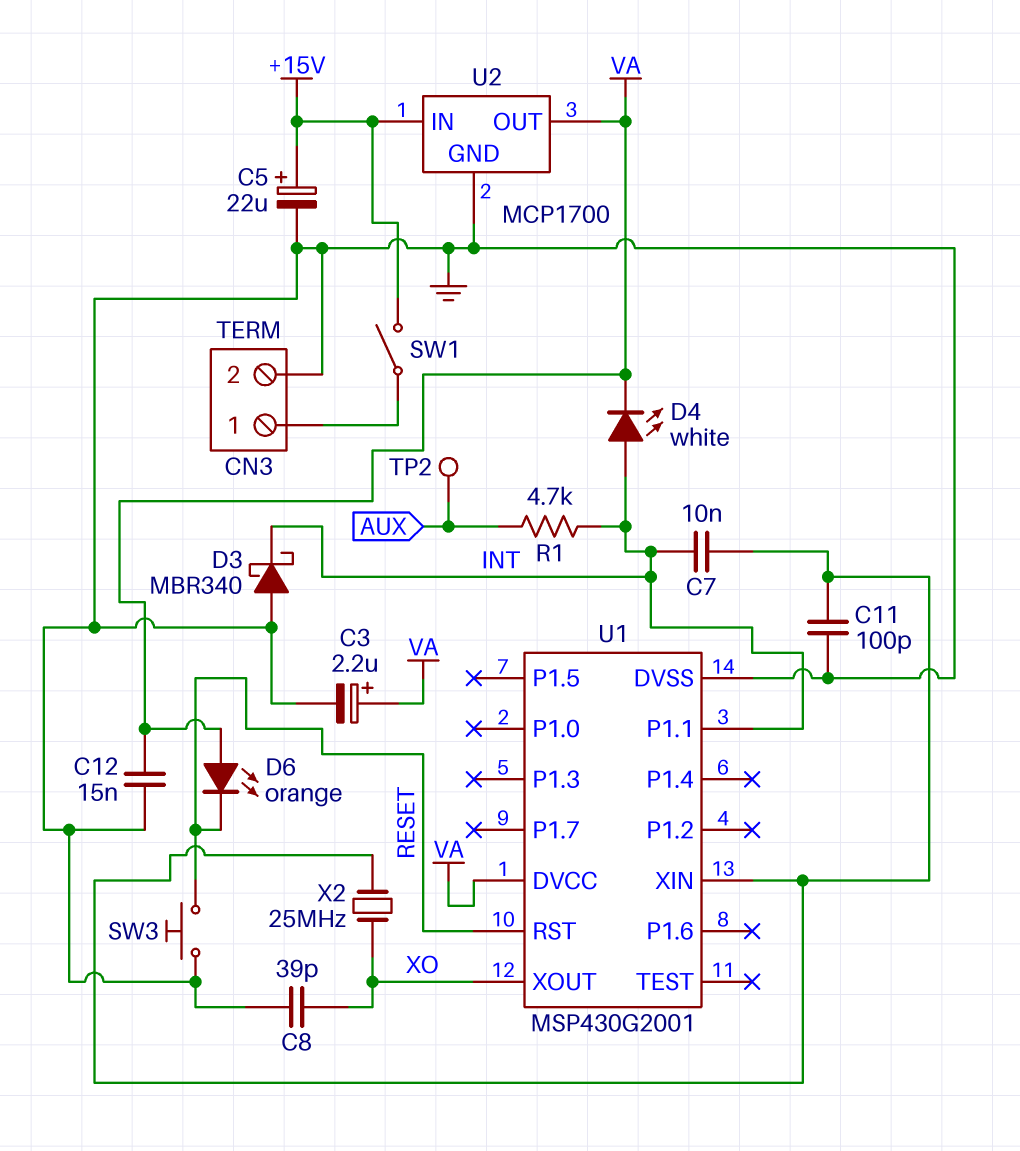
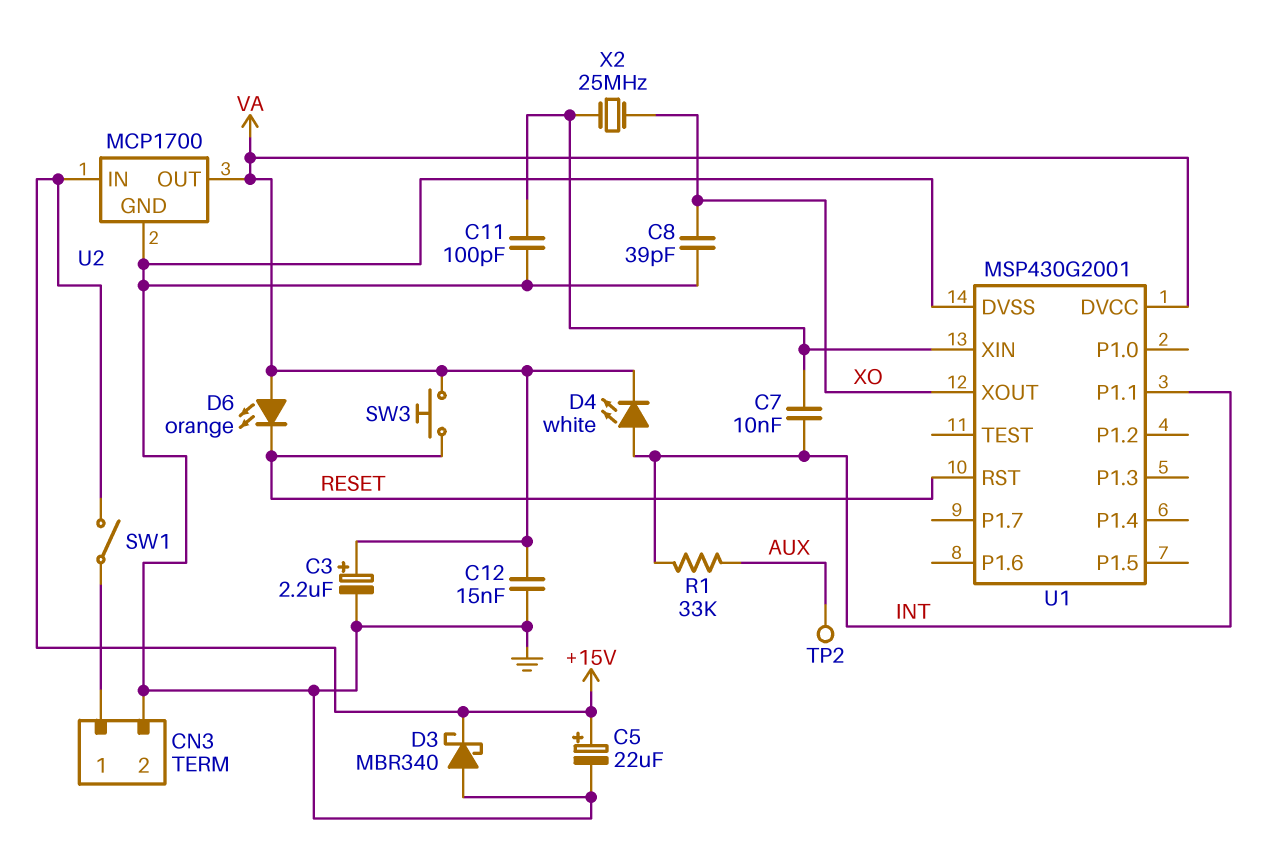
D3: schottky MBR340 (A GND, K INT) -> schottky MBR340 (A GND, K +15V)
R1: 4.7k (AUX, INT) -> 33k (AUX, INT)
SW3: button (GND, RESET) -> button (RESET, VA)

